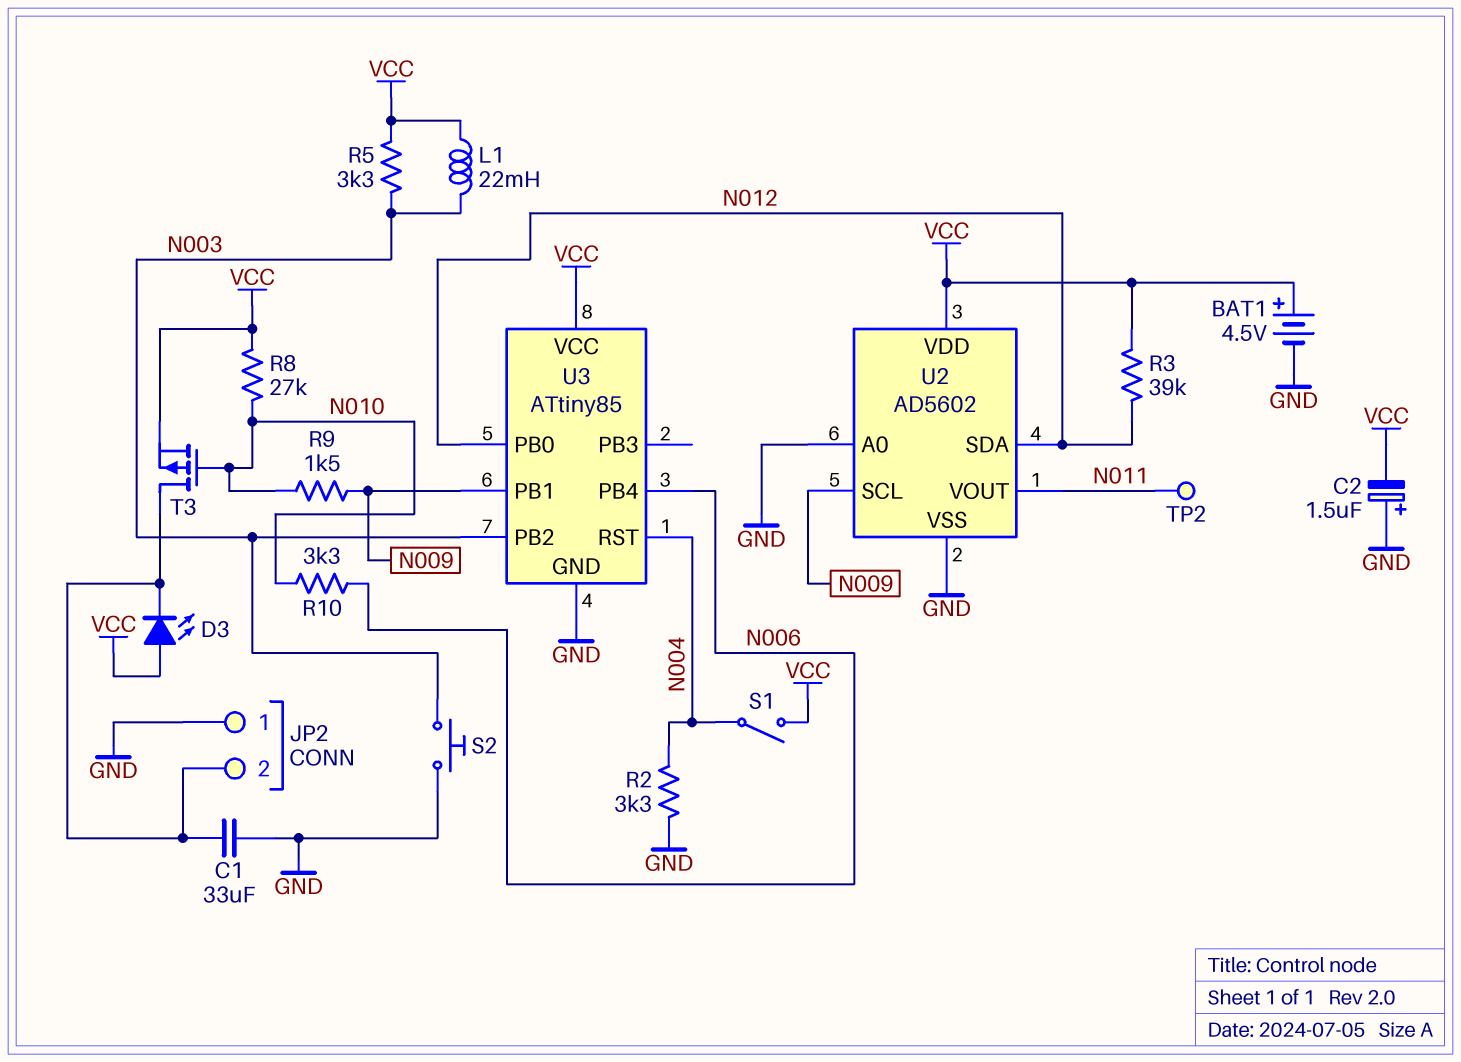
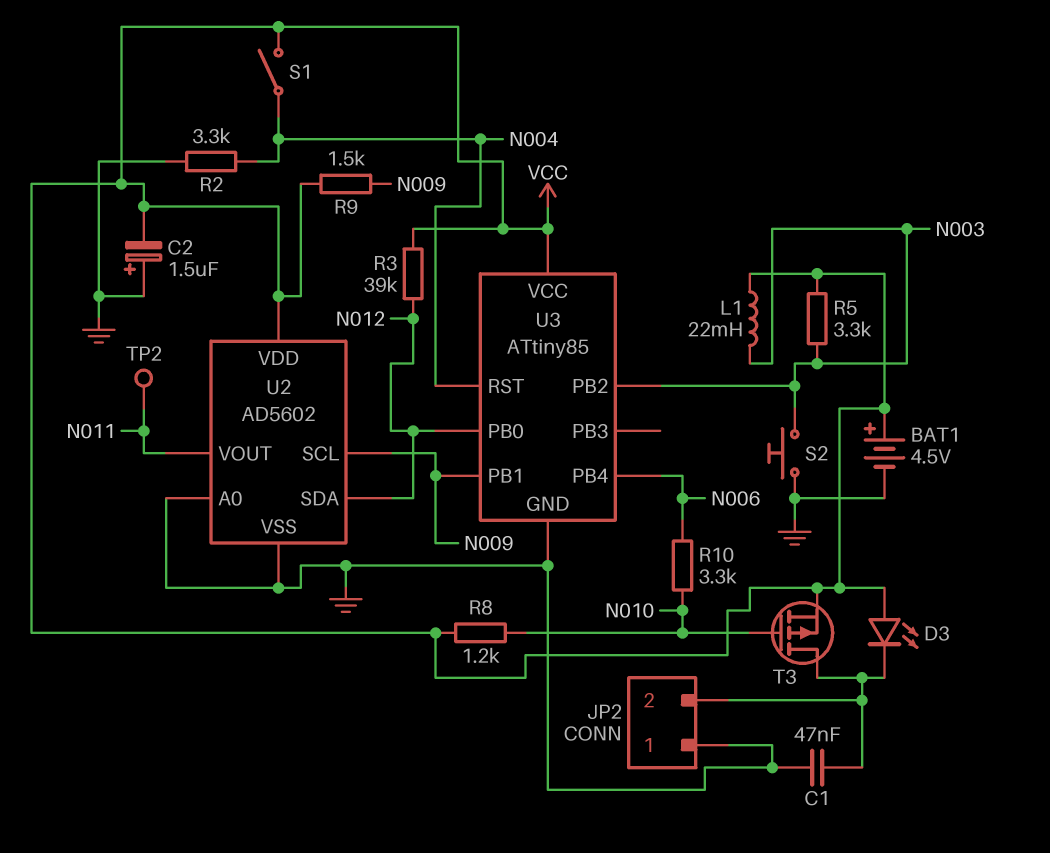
C1: 33uF (GND, JP2/2) -> 47nF (GND, JP2/2)
R8: 27k (N010, VCC) -> 1.2k (N010, VCC)
R9: 1.5k (N009, N010) -> 1.5k (N009, VCC)

